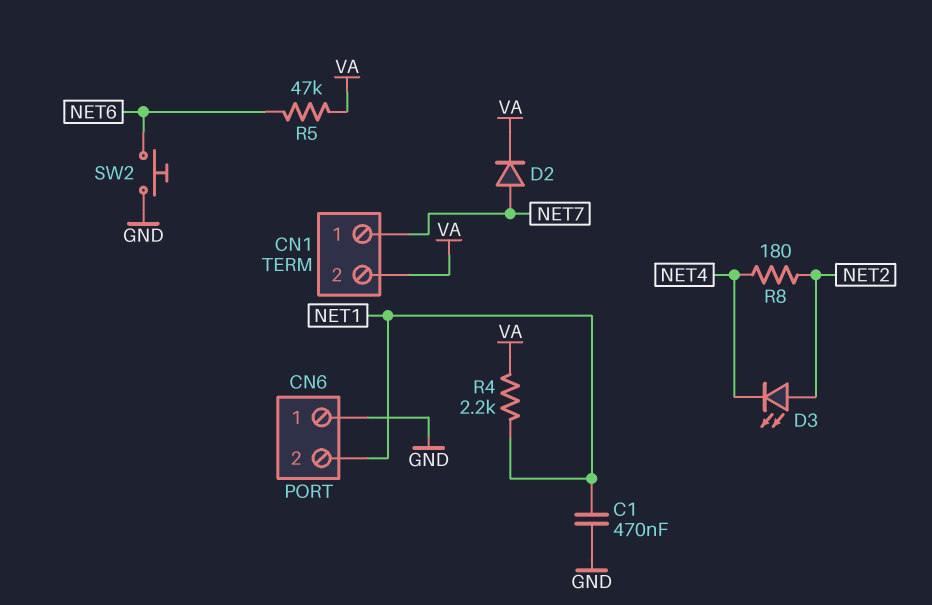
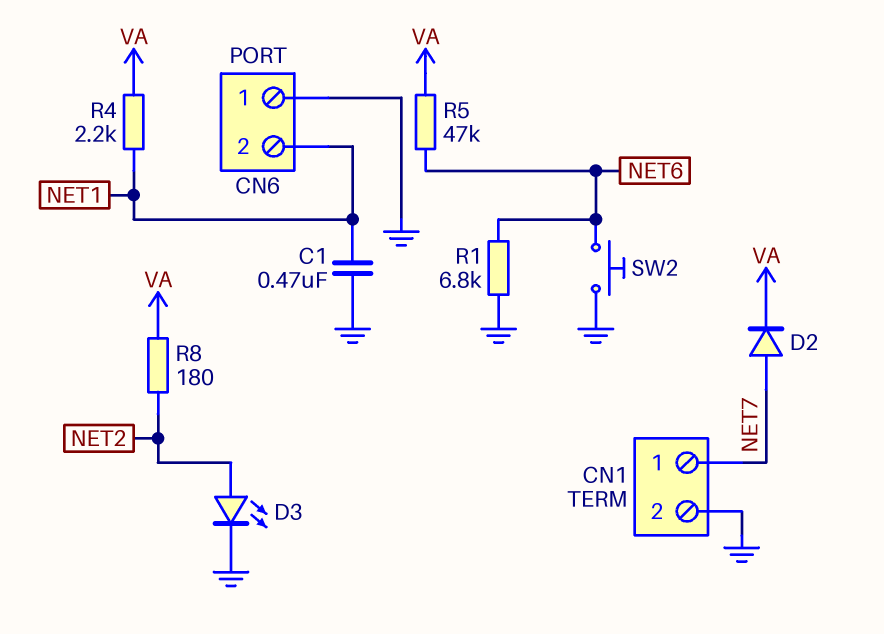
CN1 pin 2: VA -> GND
D3: LED (A NET2, K NET4) -> LED (A NET2, K GND)
R1: none -> 6.8k (GND, NET6)
R8: 180 (NET2, NET4) -> 180 (NET2, VA)

